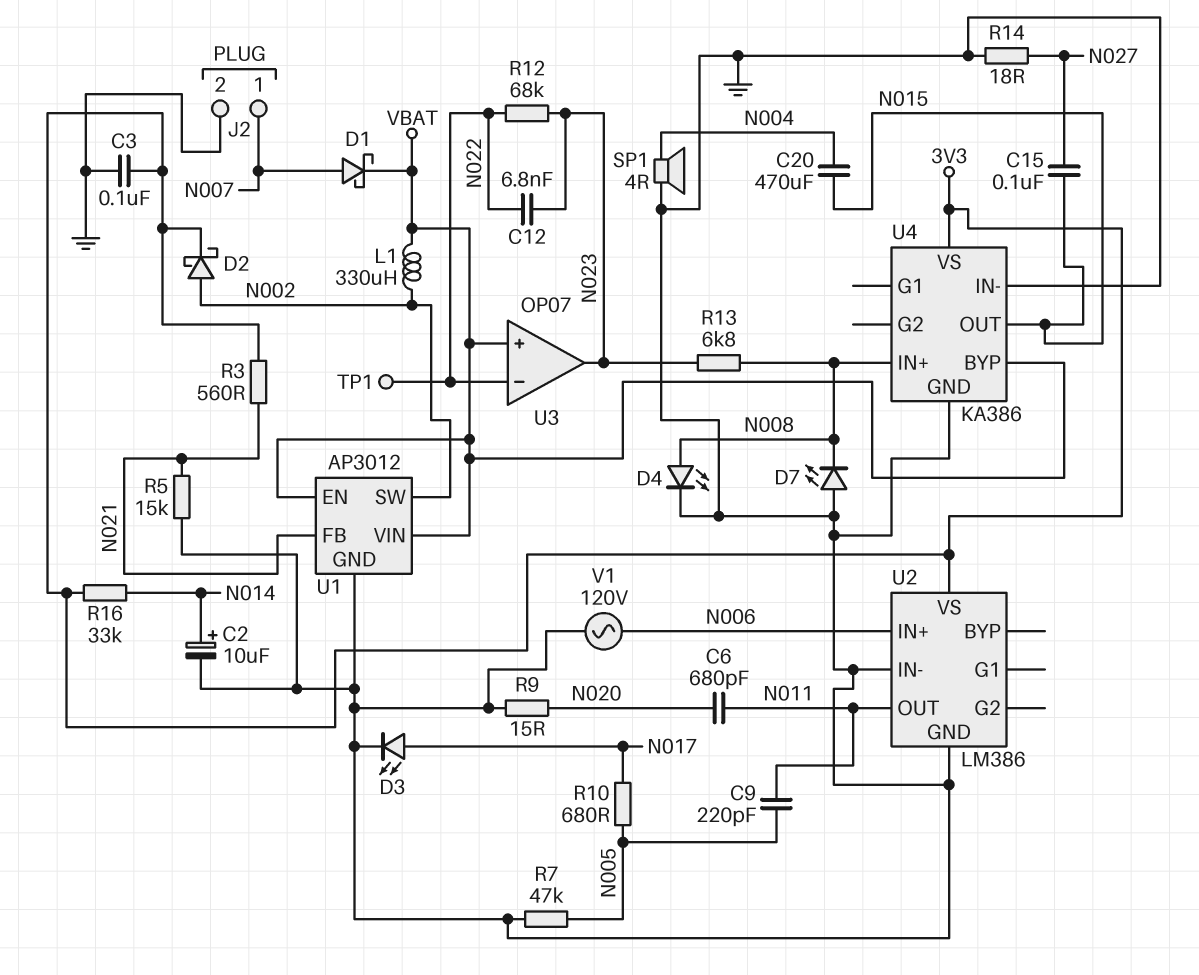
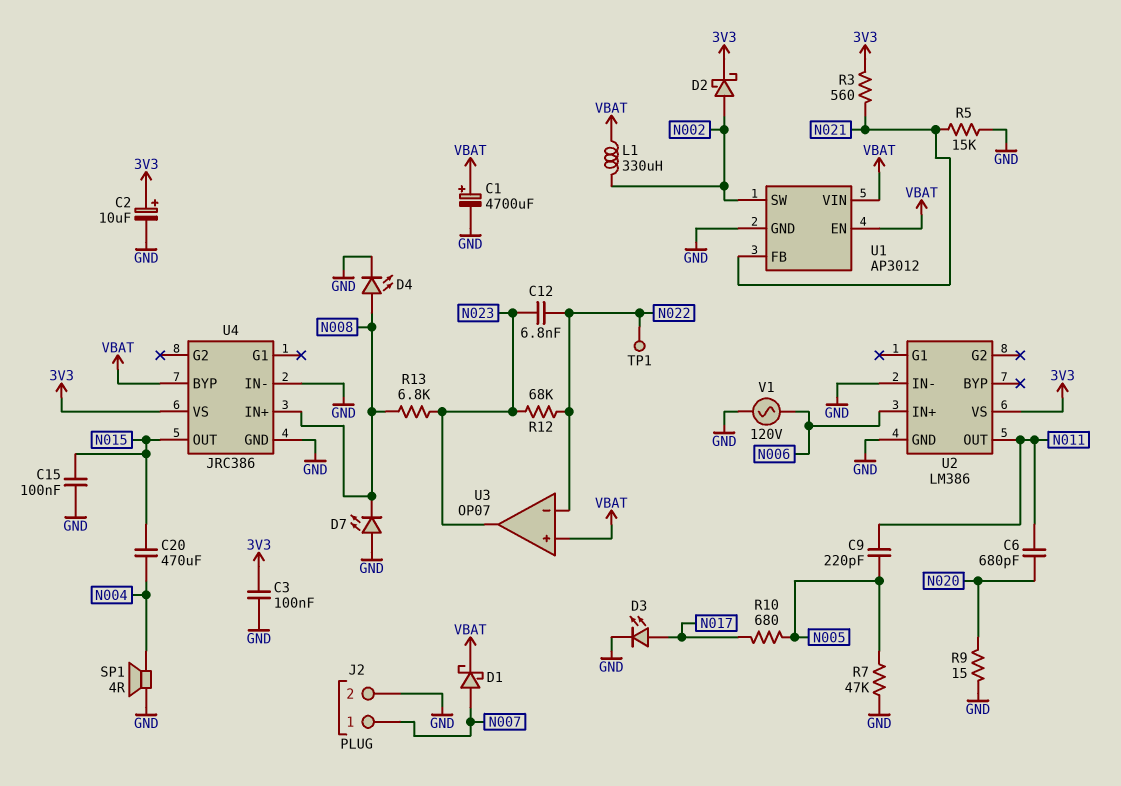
C1: none -> 4700uF (plus VBAT, minus GND)
C2: 10uF (plus N014, minus GND) -> 10uF (plus 3V3, minus GND)
C15: 100nF (N015, N027) -> 100nF (GND, N015)
R14: 18 (GND, N027) -> none
R16: 33k (3V3, N014) -> none
U4: KA386 -> JRC386

